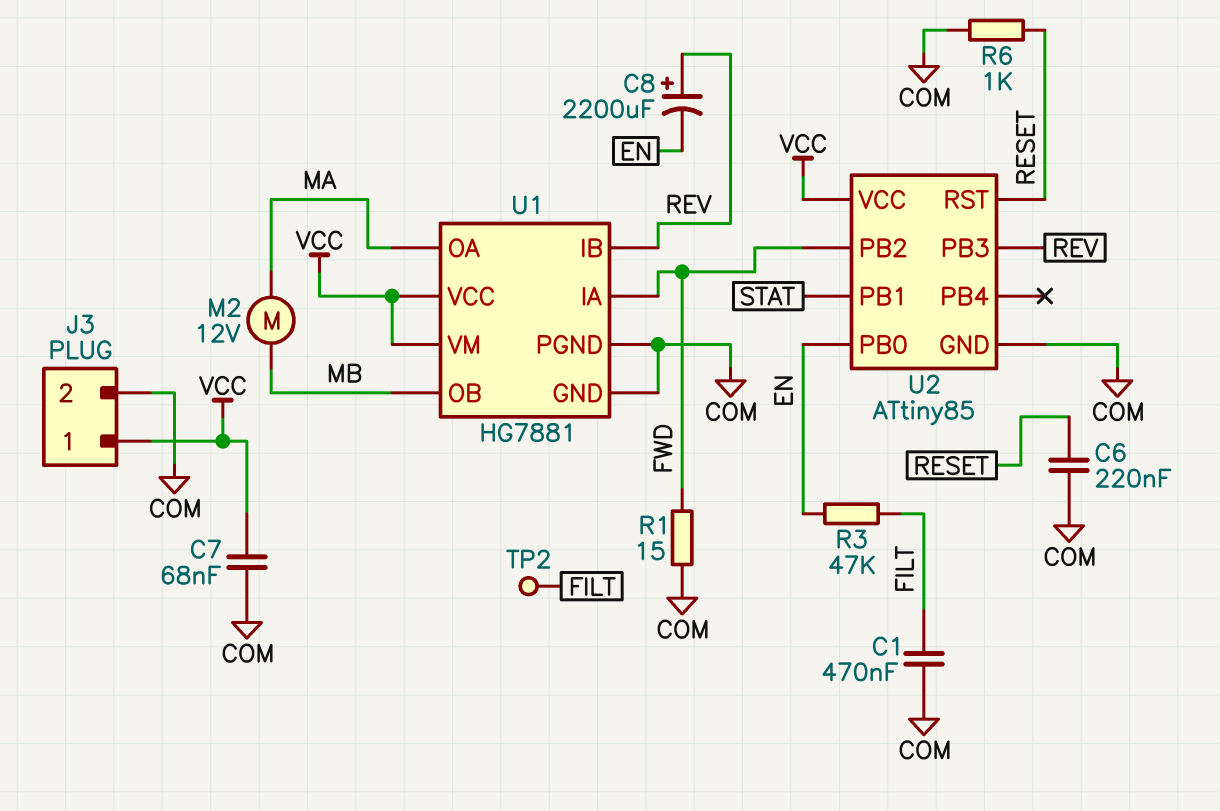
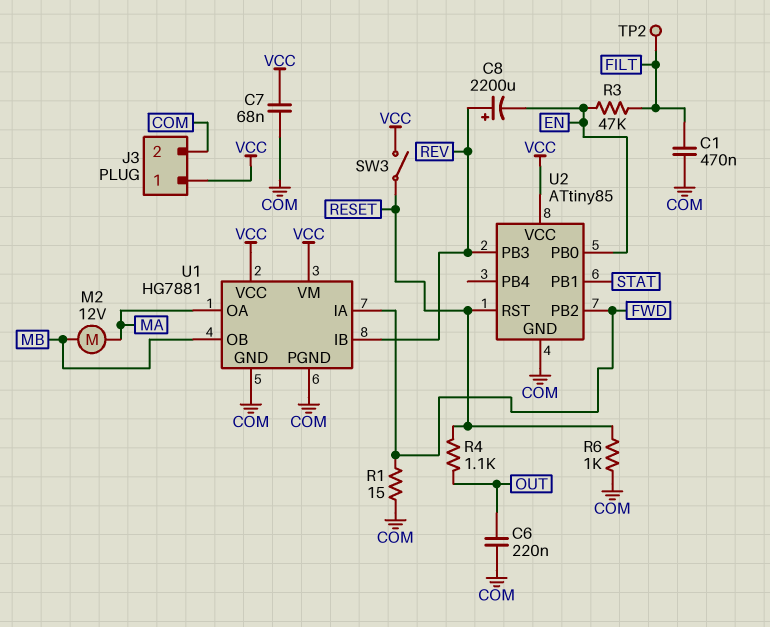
C6: 220nF (COM, RESET) -> 220nF (COM, OUT)
R4: none -> 1.1k (OUT, RESET)
SW3: none -> switch (RESET, VCC)

